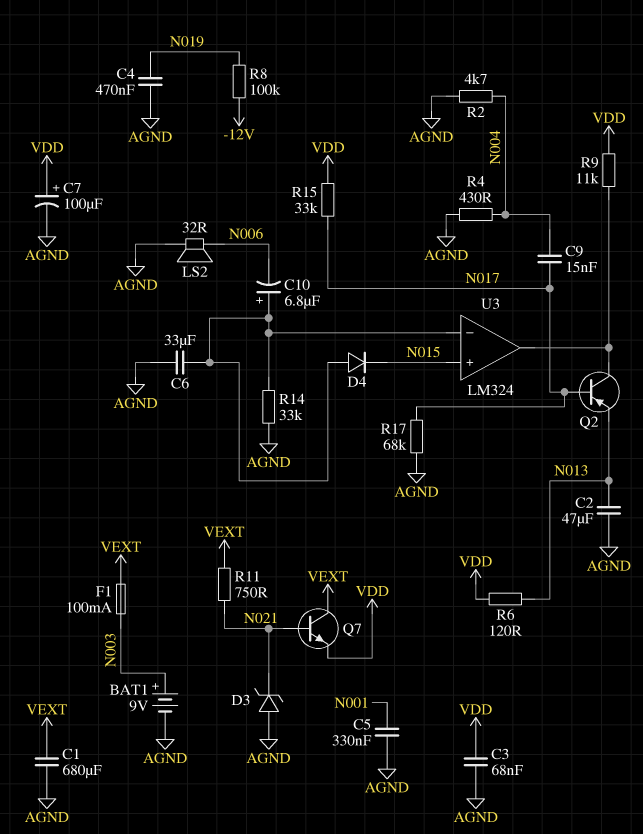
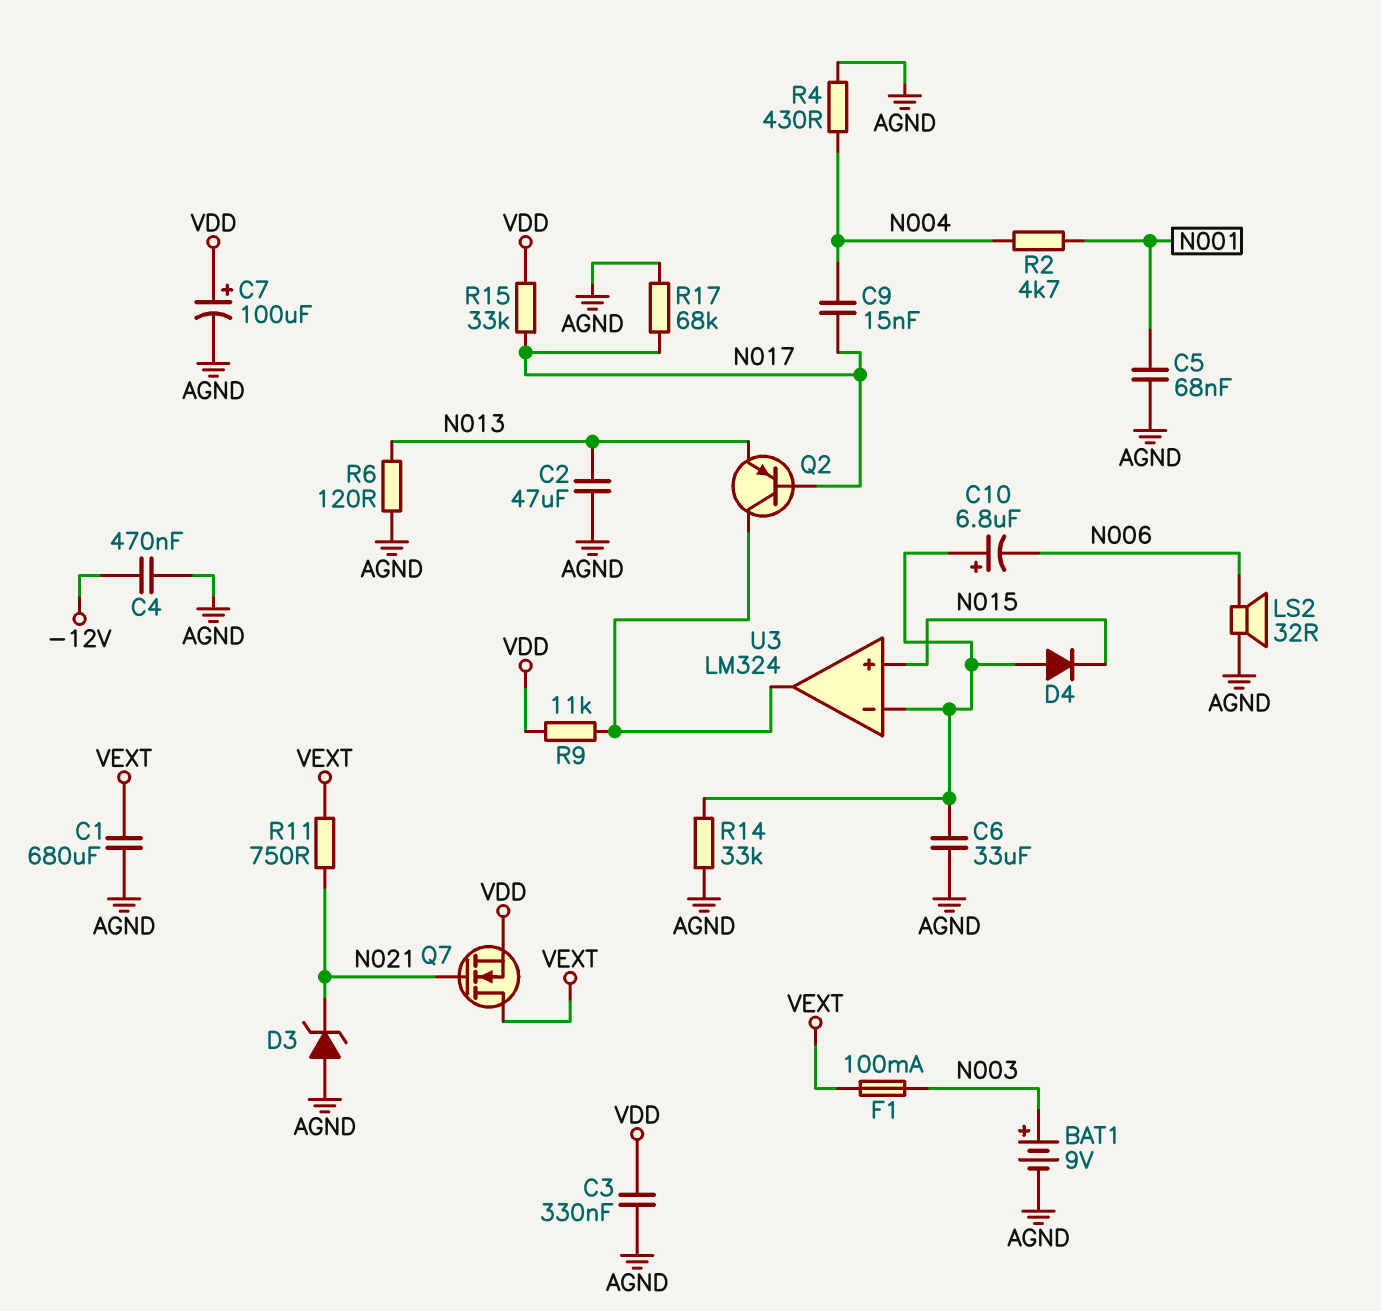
C3: 68nF (AGND, VDD) -> 330nF (AGND, VDD)
C4: 470nF (AGND, N019) -> 470nF (-12V, AGND)
C5: 330nF (AGND, N001) -> 68nF (AGND, N001)
Q7: NPN (B N021, C VEXT, E VDD) -> NMOS (G N021, D VEXT, S VDD)
R2: 4.7k (AGND, N004) -> 4.7k (N001, N004)
R6: 120 (N013, VDD) -> 120 (AGND, N013)
R8: 100k (-12V, N019) -> none

